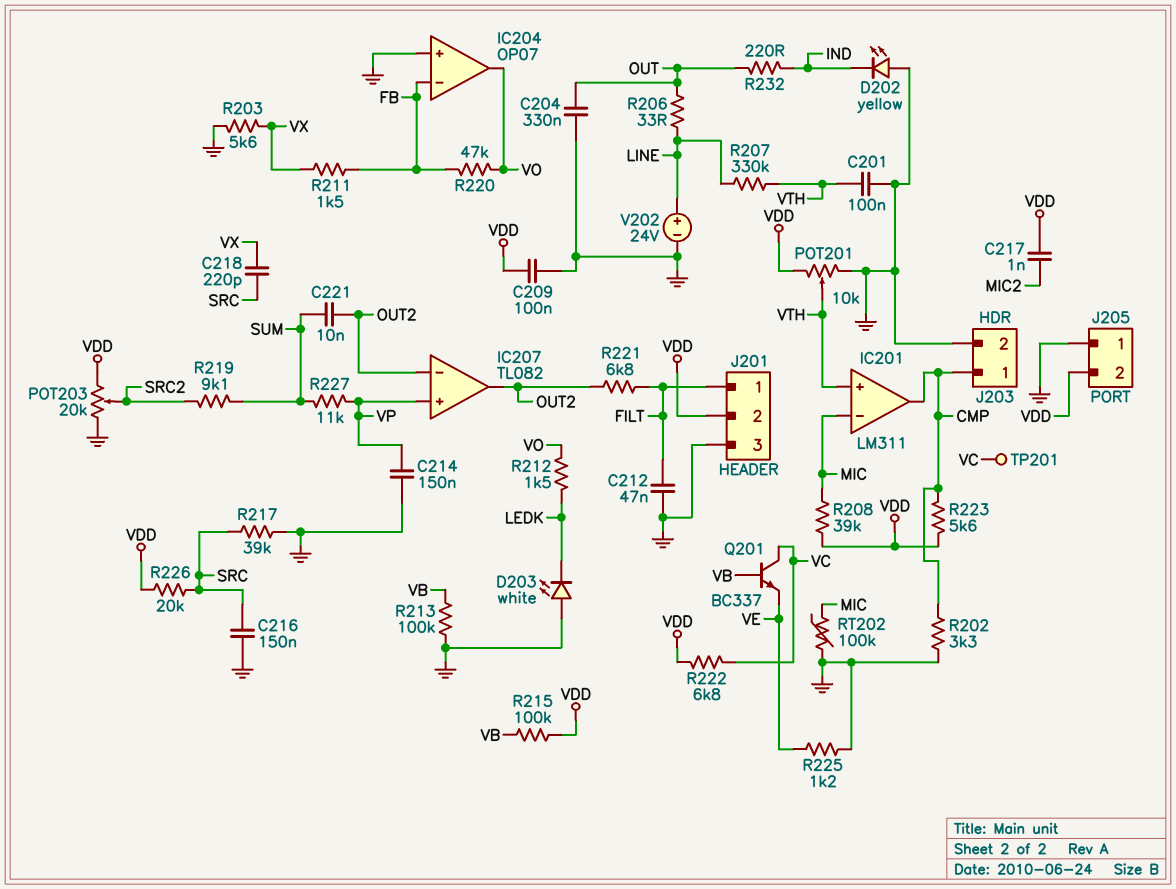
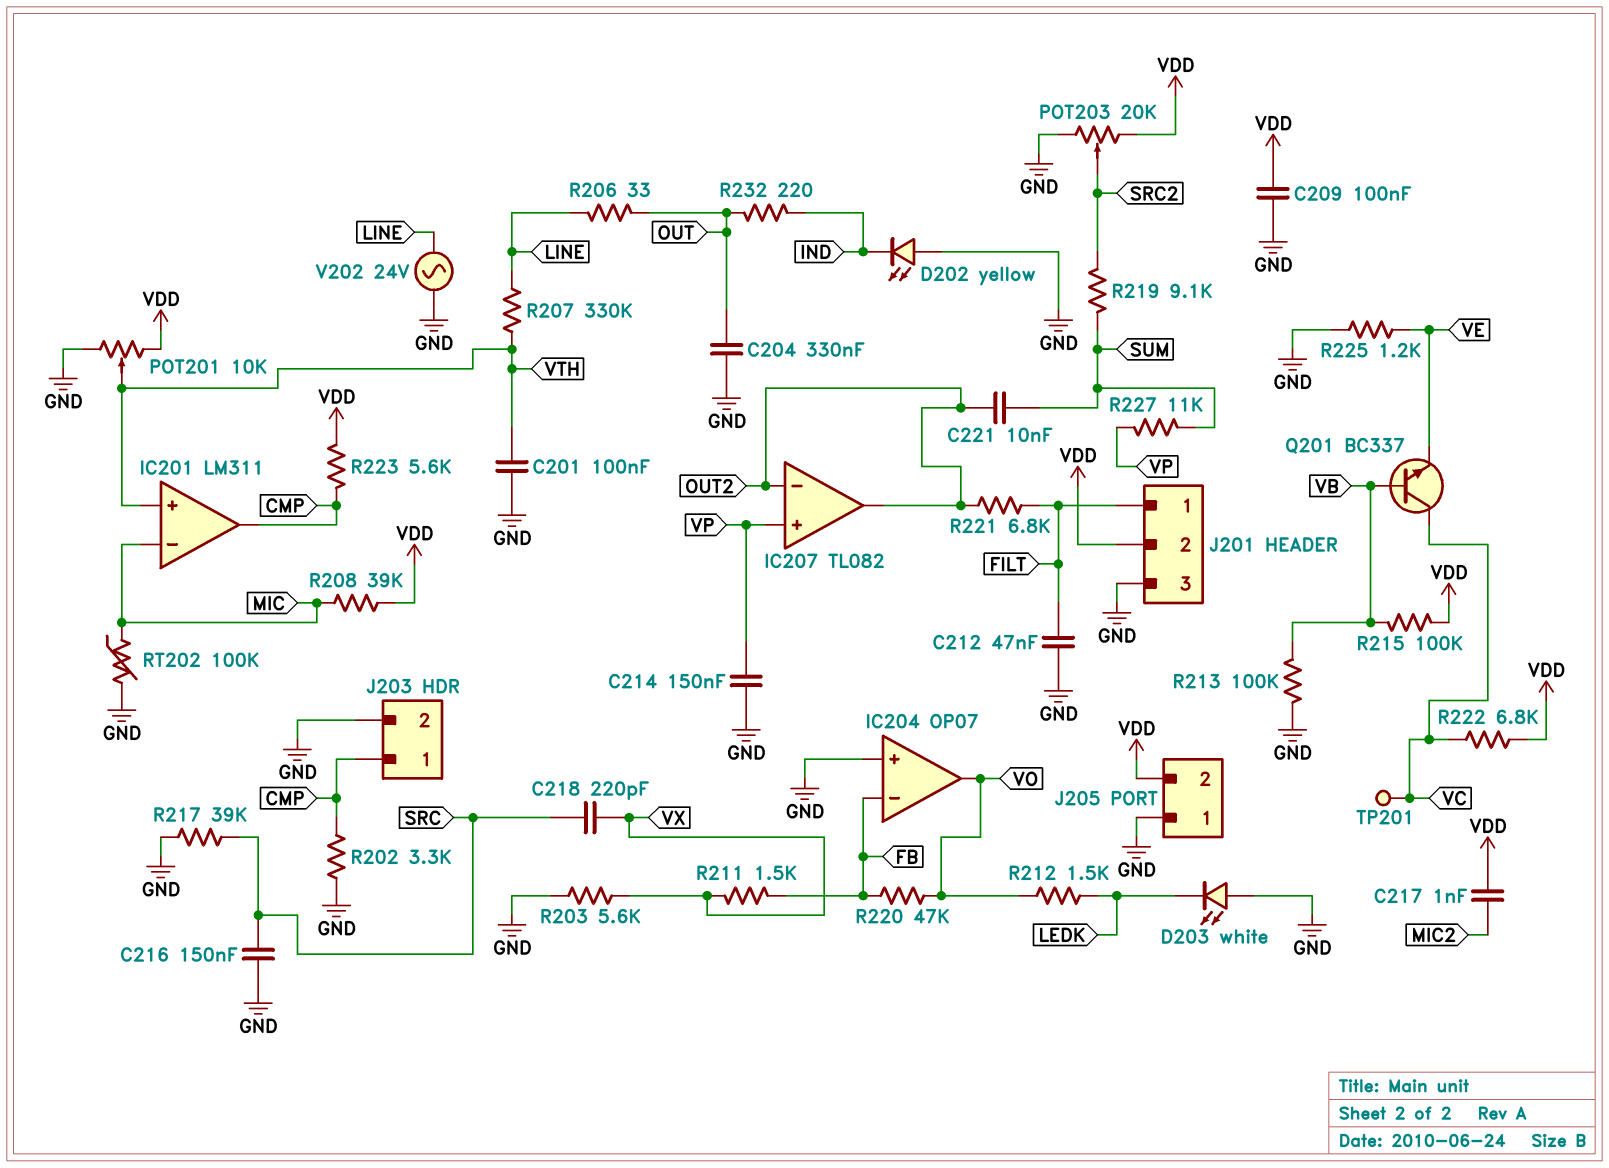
R226: 20k (SRC, VDD) -> none
V202: 24V (plus LINE, minus GND) -> AC 24V (GND, LINE)

